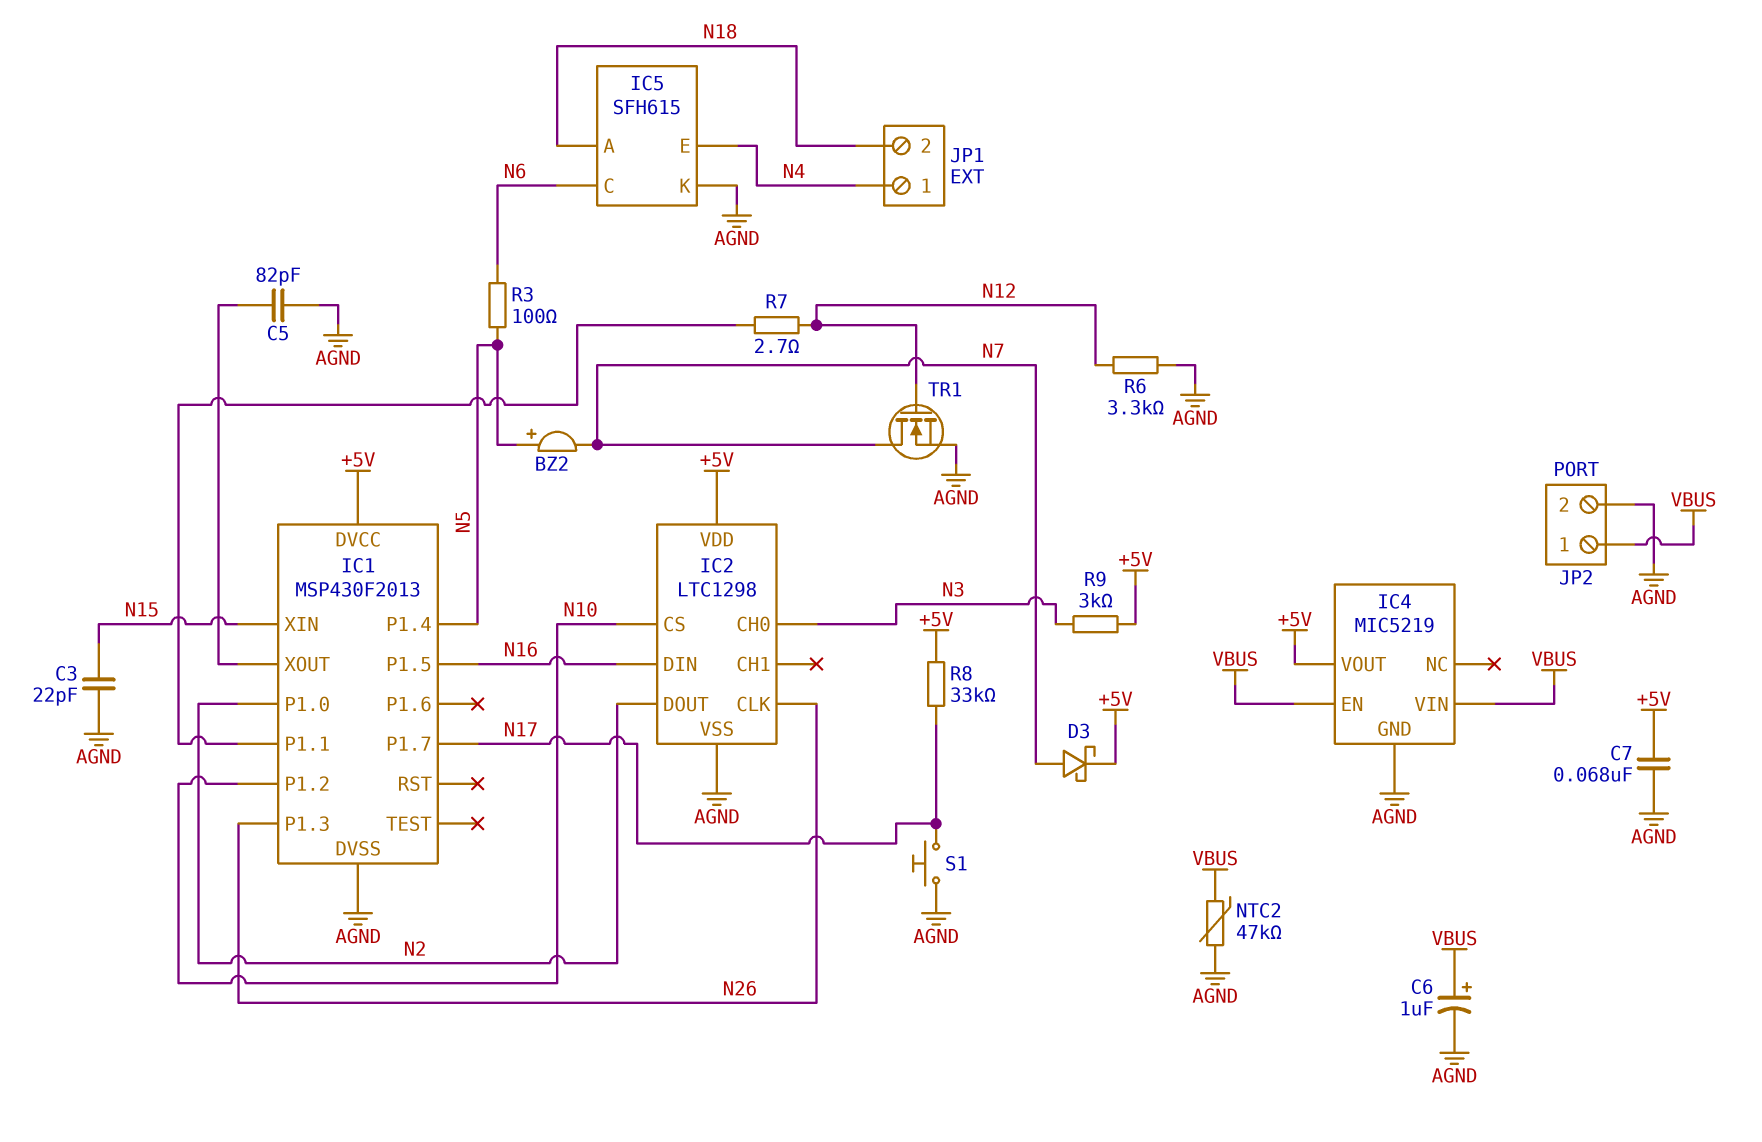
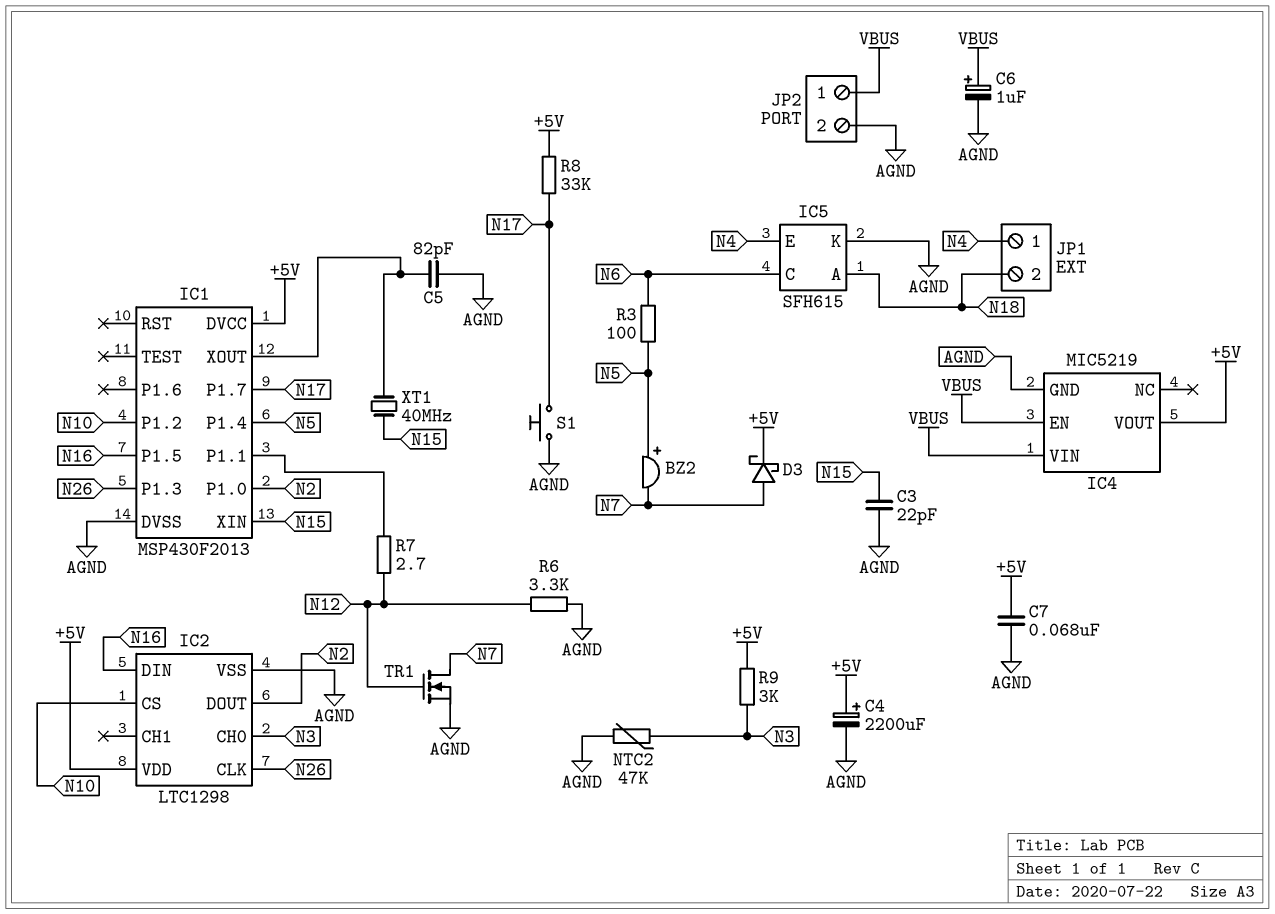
C4: none -> 2200uF (plus +5V, minus AGND)
NTC2: 47k (AGND, VBUS) -> 47k (AGND, N3)
XT1: none -> 40MHz (IC1/XOUT, N15)

